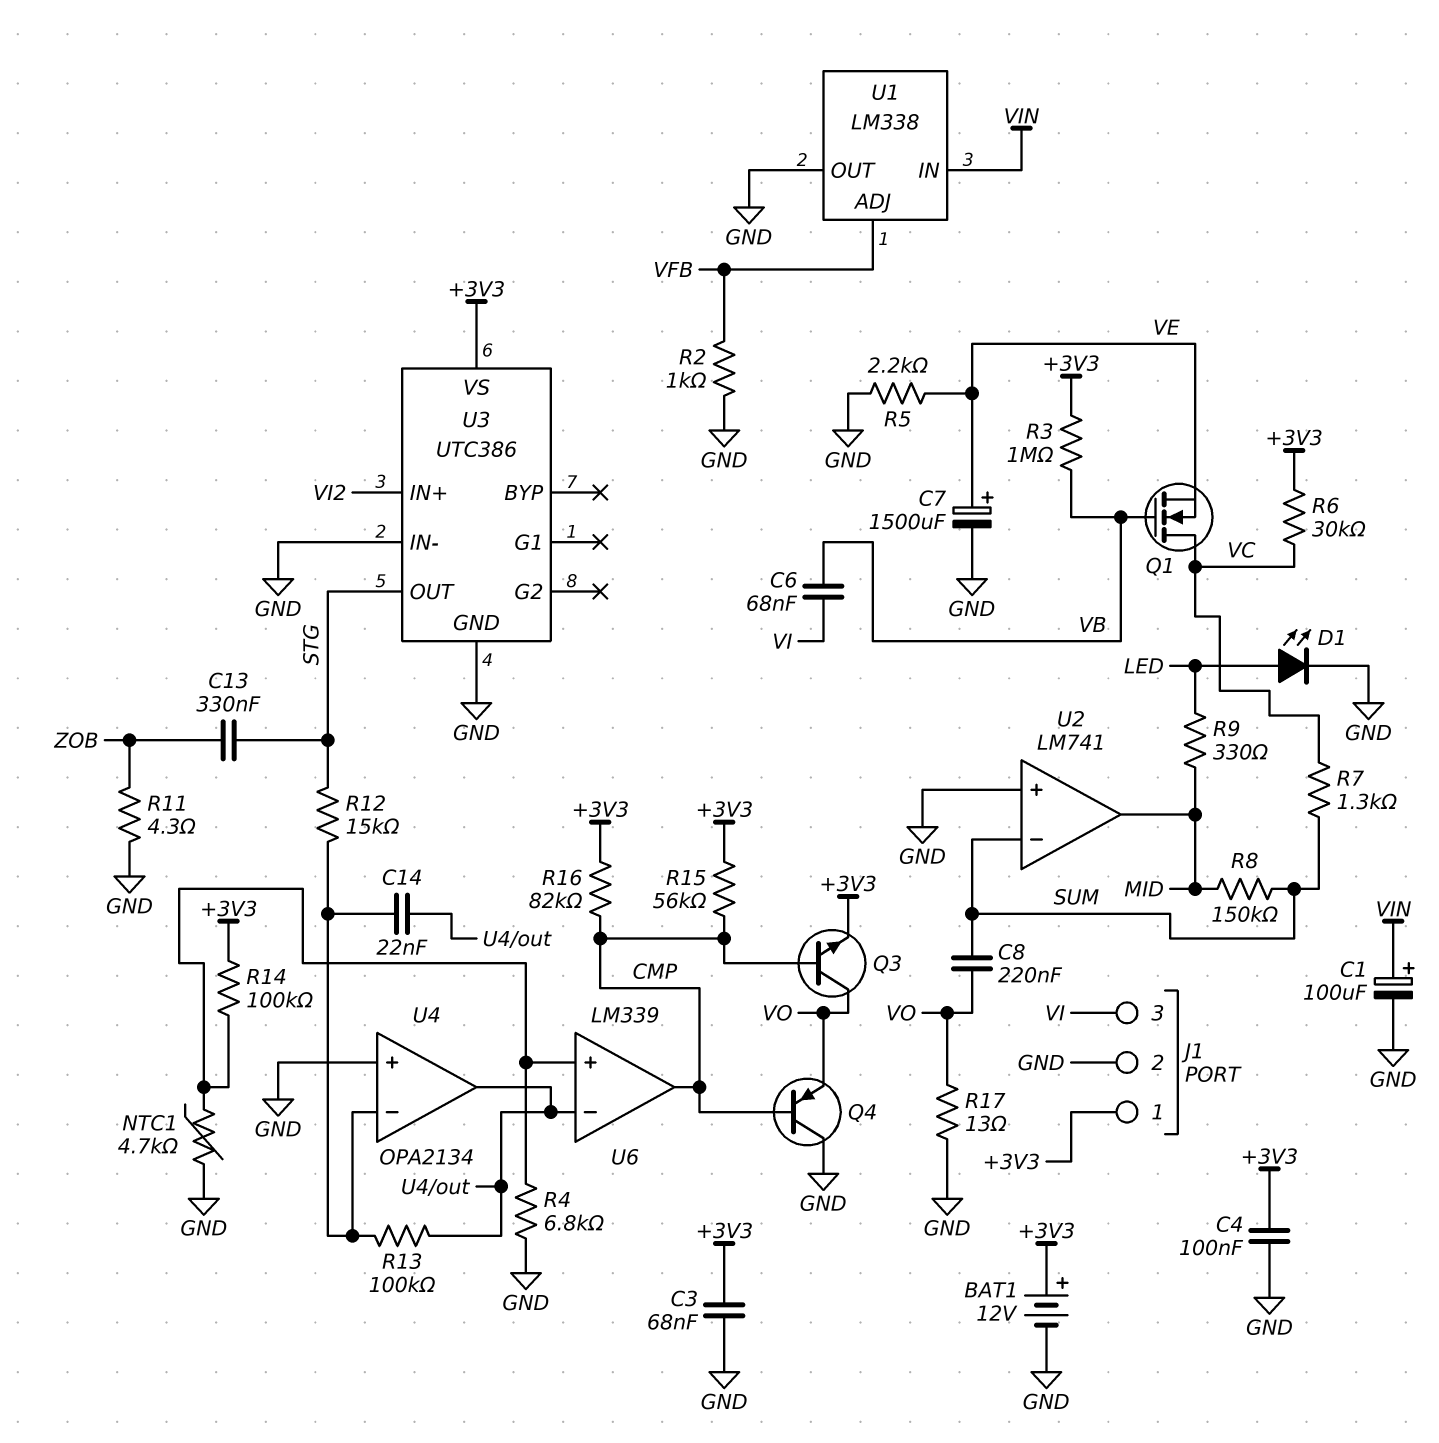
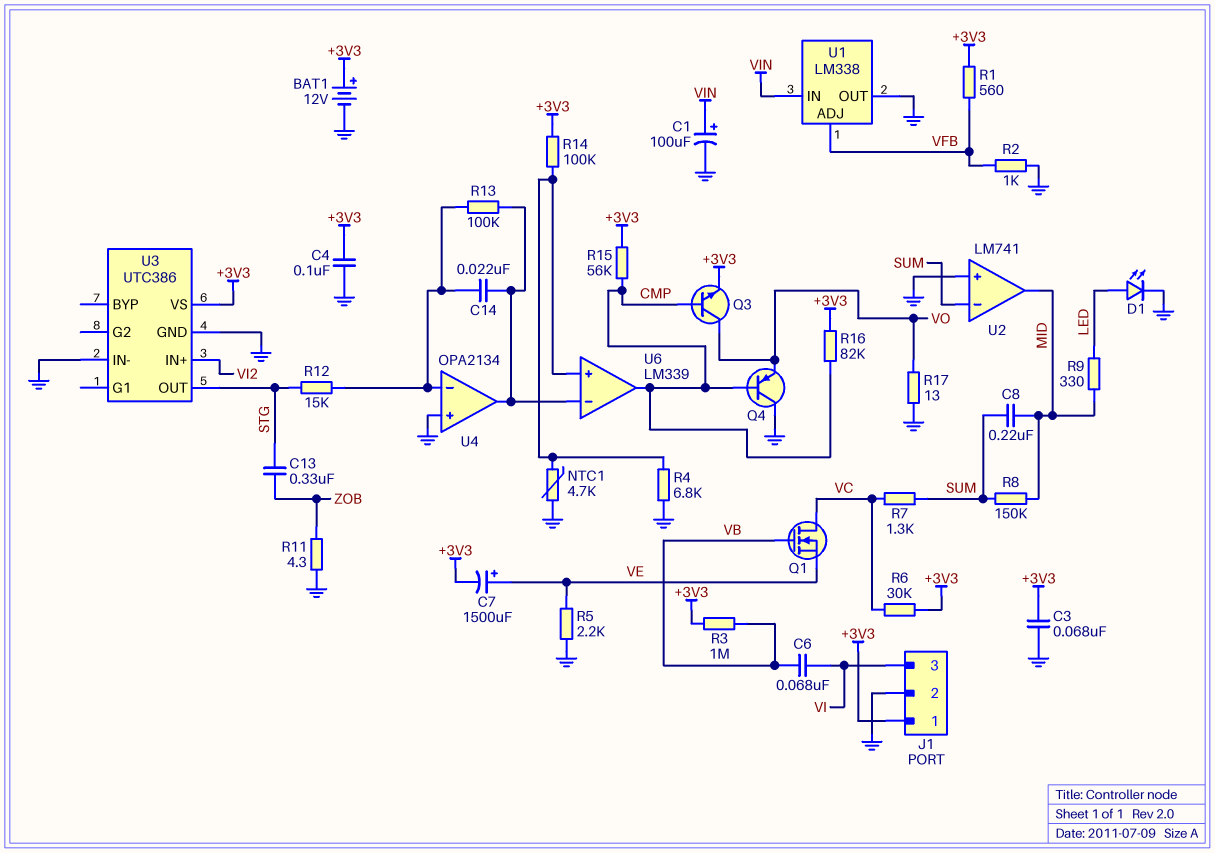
C7: 1500uF (plus VE, minus GND) -> 1500uF (plus VE, minus +3V3)
C8: 220nF (SUM, VO) -> 220nF (MID, SUM)
R1: none -> 560 (+3V3, VFB)

